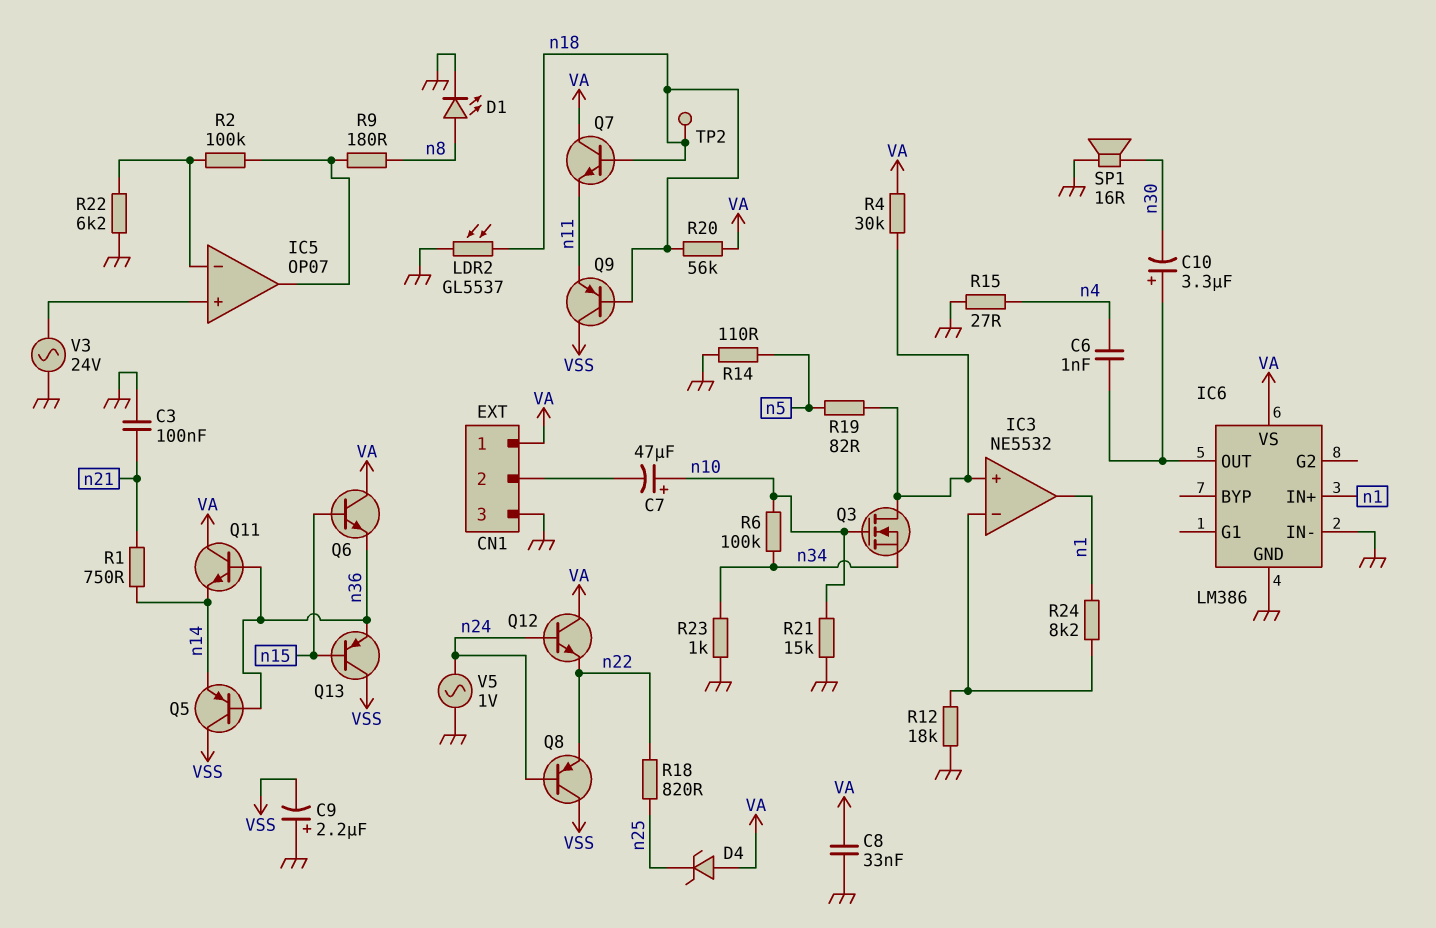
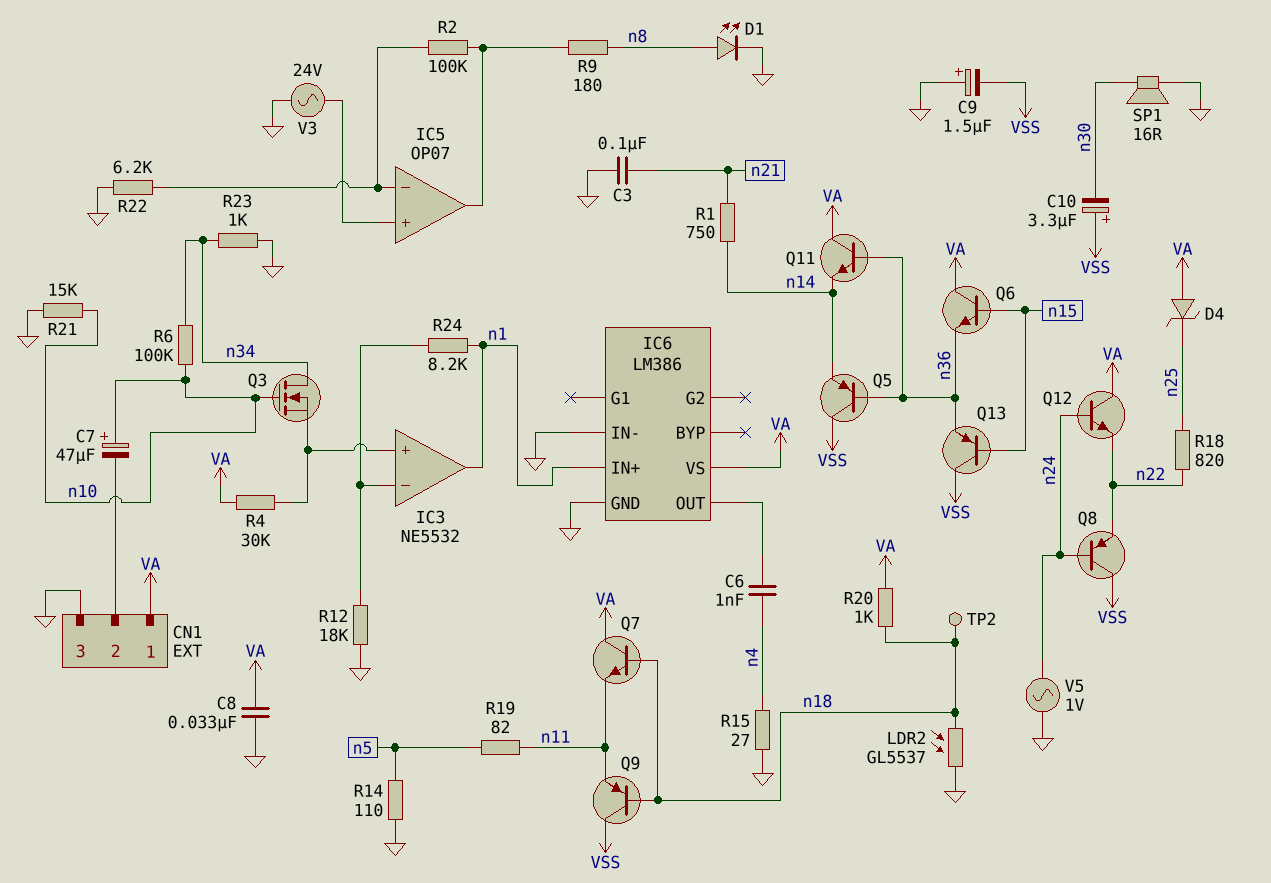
C9: 2.2uF (plus GND, minus VSS) -> 1.5uF (plus GND, minus VSS)
C10: 3.3uF (plus IC6/OUT, minus n30) -> 3.3uF (plus VSS, minus n30)
Q3: NMOS (G n10, D IC3/in+, S n34) -> NMOS (G n10, D n34, S IC3/in+)
R19: 82 (IC3/in+, n5) -> 82 (n5, n11)
R20: 56k (VA, n18) -> 1k (VA, n18)

